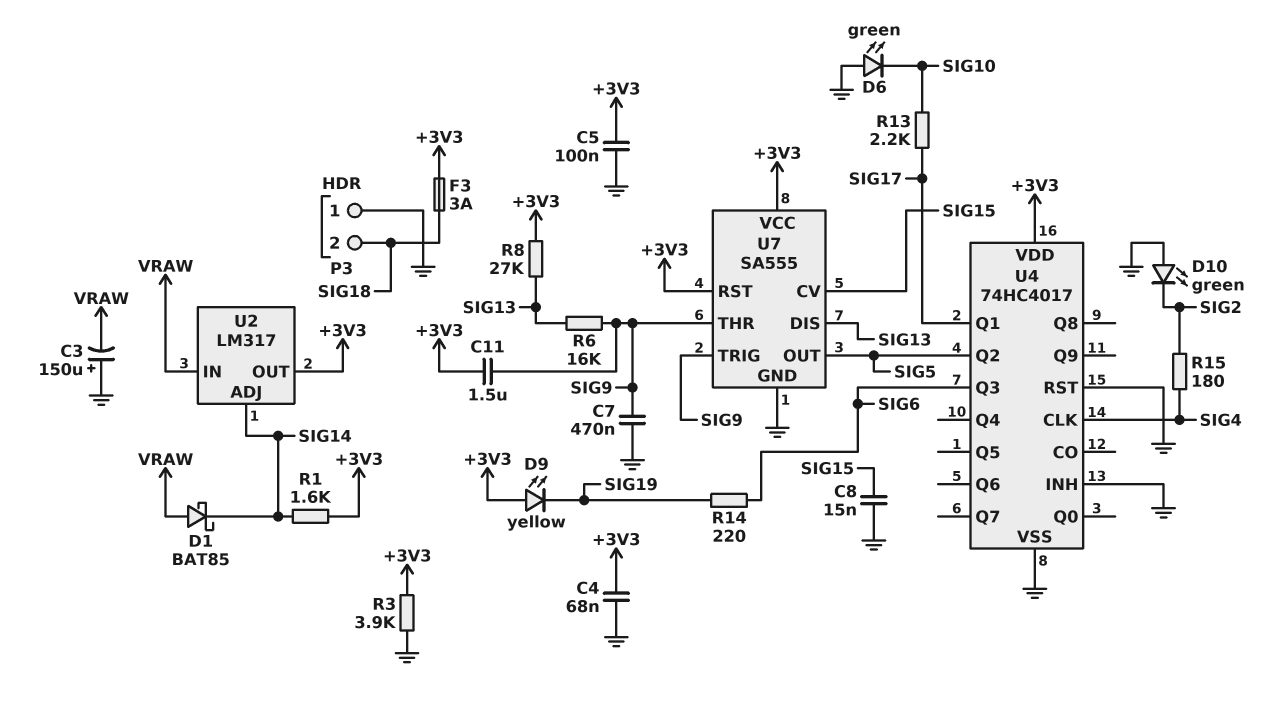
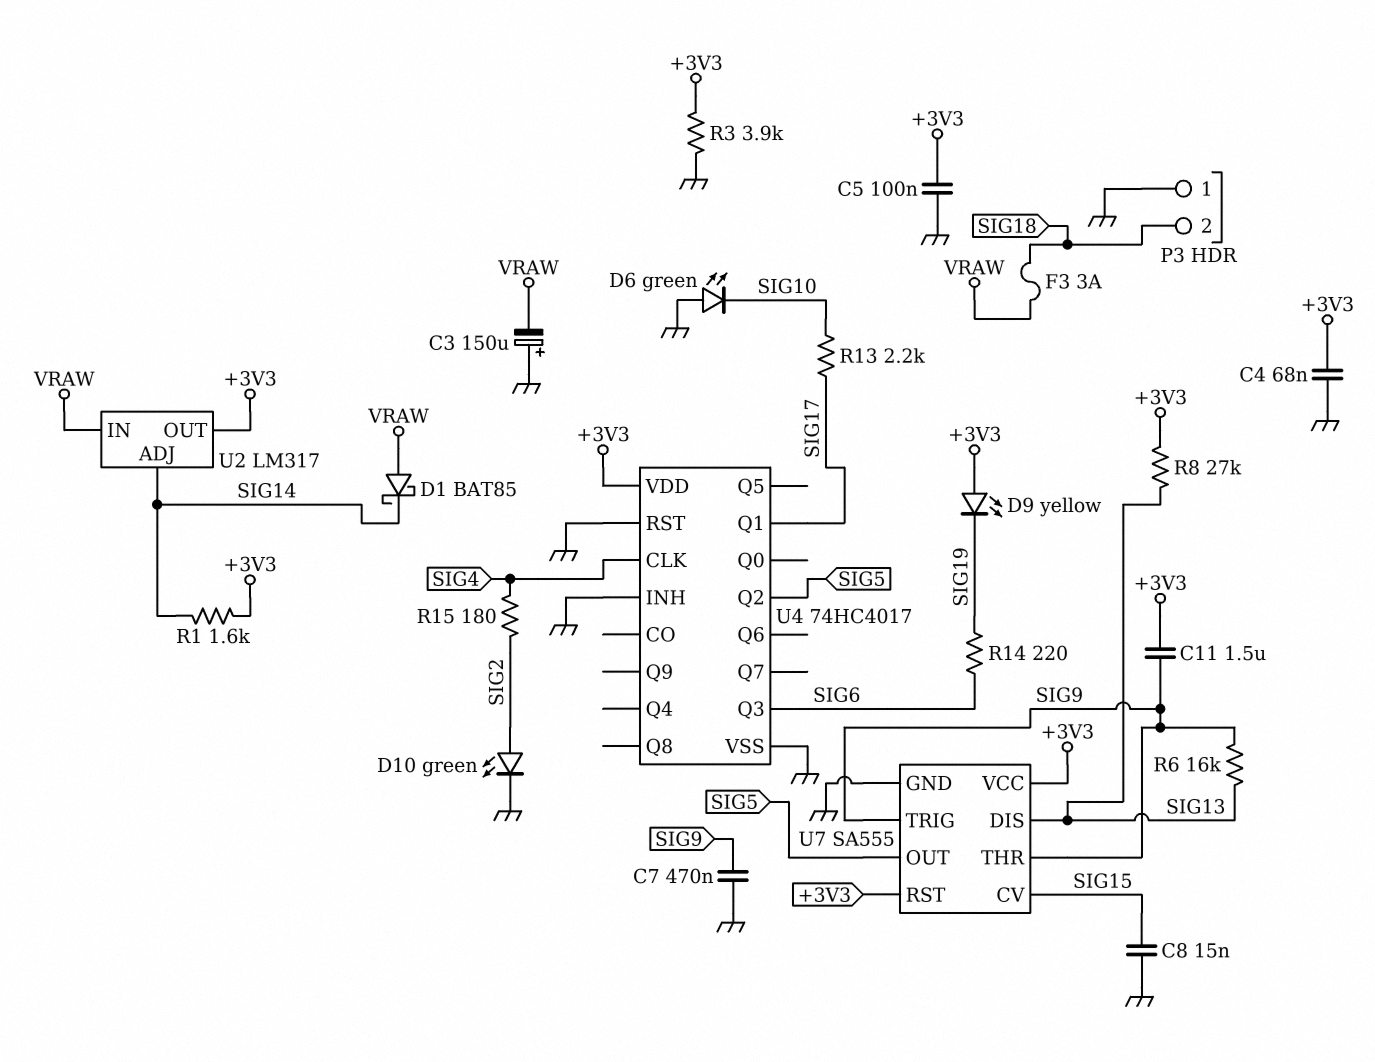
D10: LED green (A GND, K SIG2) -> LED green (A SIG2, K GND)
F3: 3A (+3V3, SIG18) -> 3A (SIG18, VRAW)

